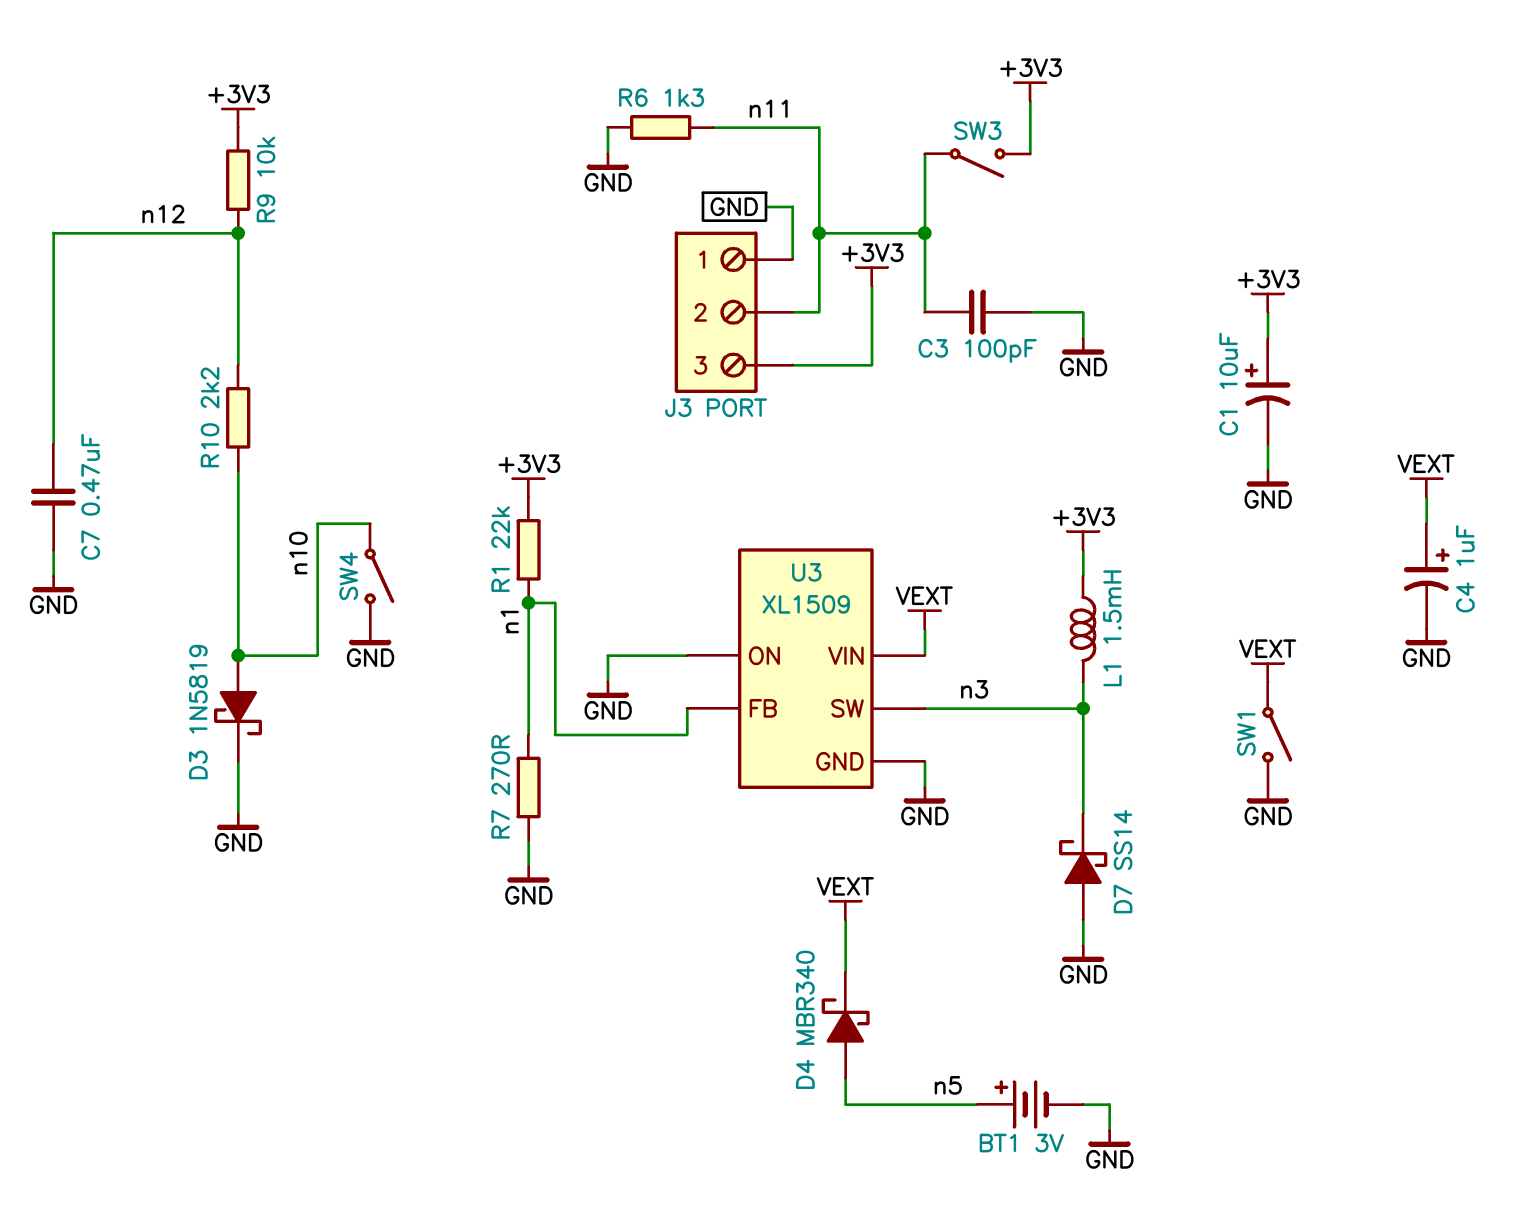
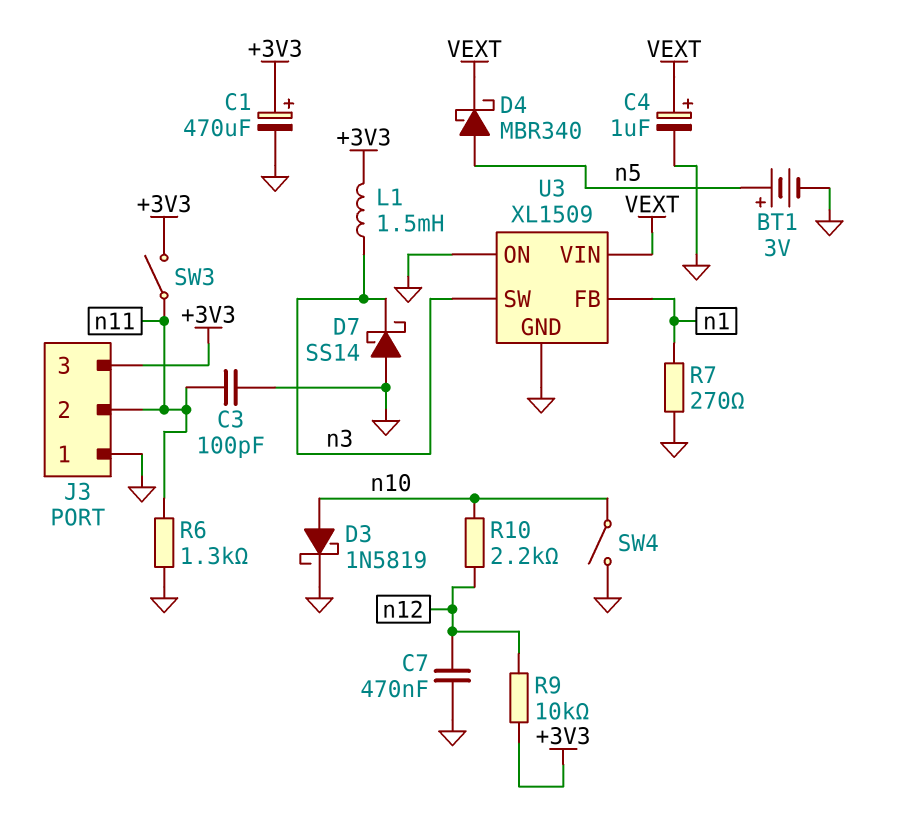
C1: 10uF (plus +3V3, minus GND) -> 470uF (plus +3V3, minus GND)
R1: 22k (+3V3, n1) -> none
SW1: switch (GND, VEXT) -> none

